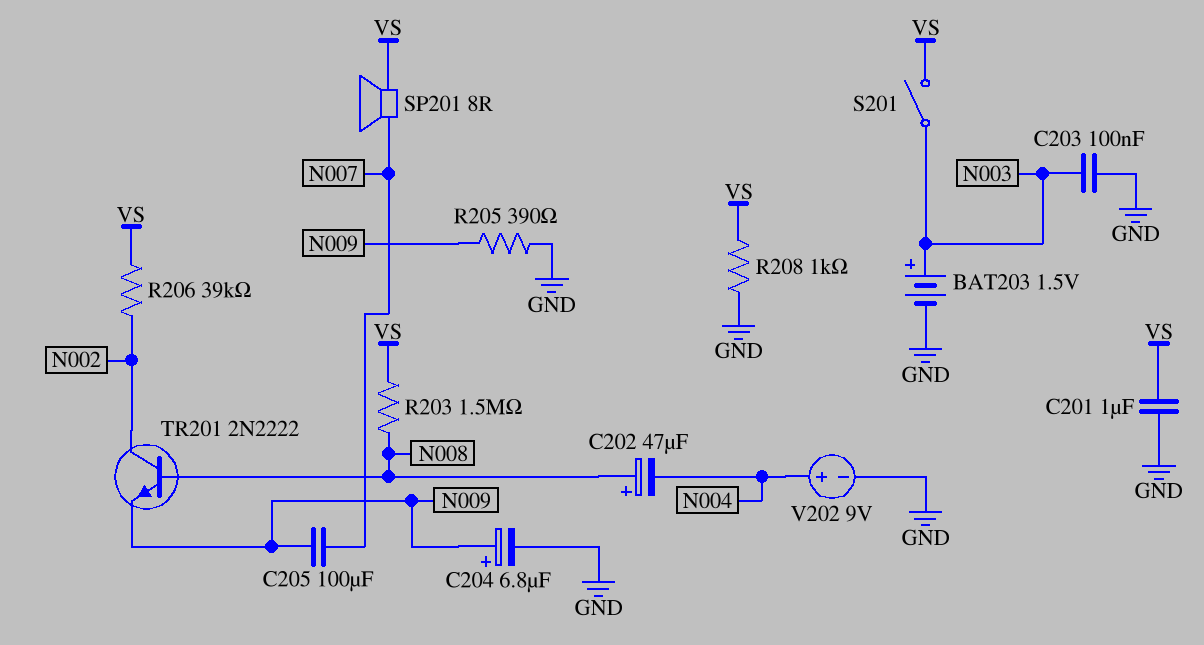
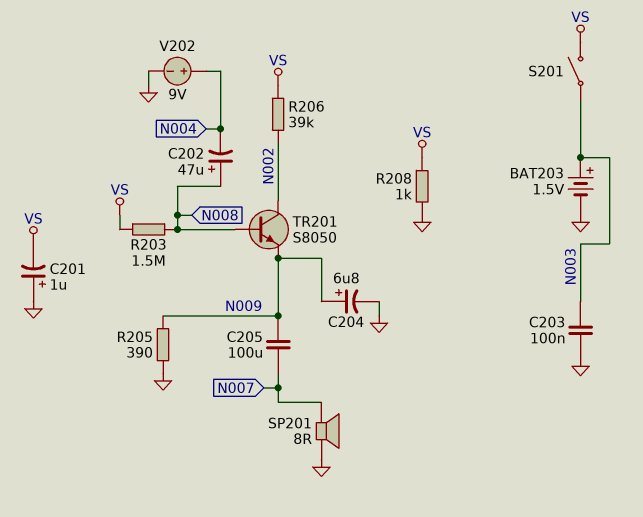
C201: 1uF (GND, VS) -> 1uF (plus GND, minus VS)
SP201: speaker 8R (N007, VS) -> speaker 8R (GND, N007)
TR201: NPN 2N2222 (B N008, C N002, E N009) -> NPN S8050 (B N008, C N002, E N009)

